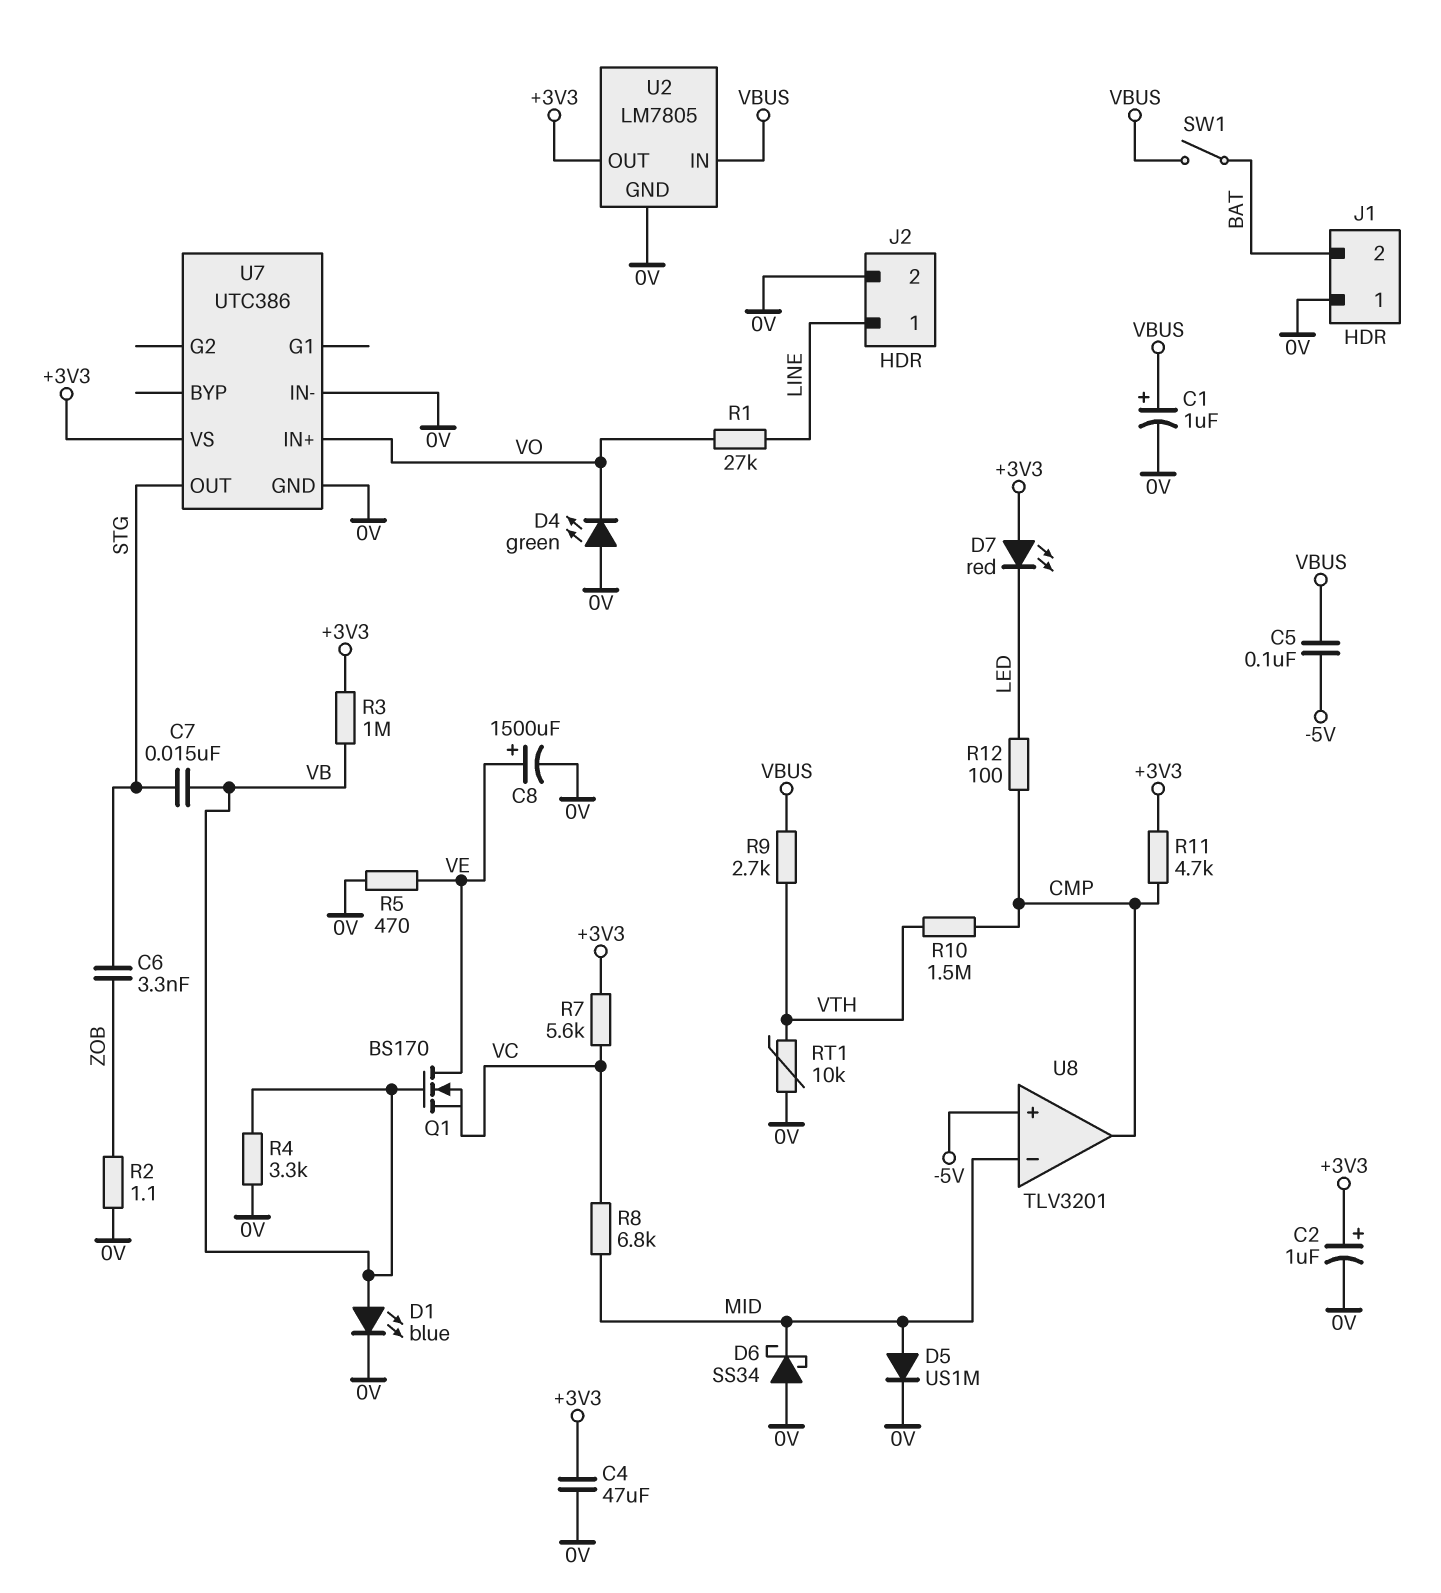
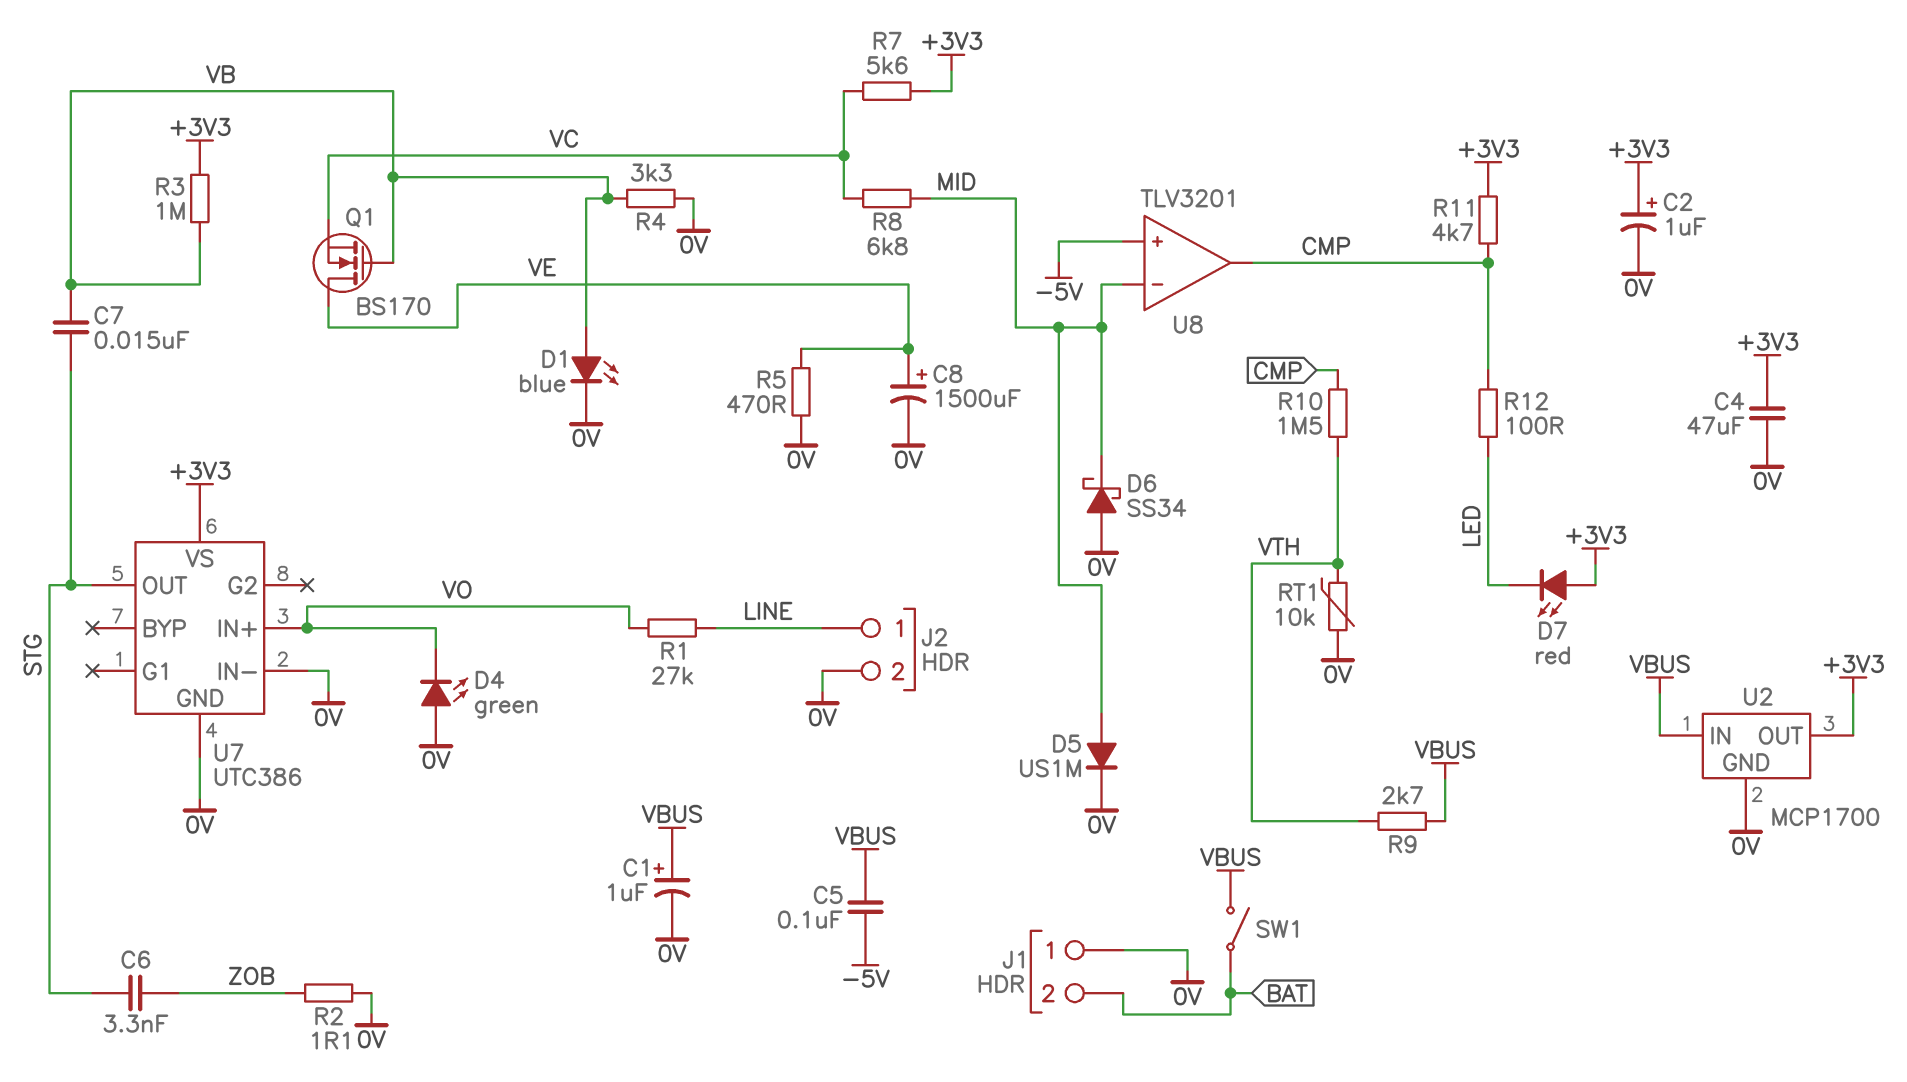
U2: LM7805 -> MCP1700

